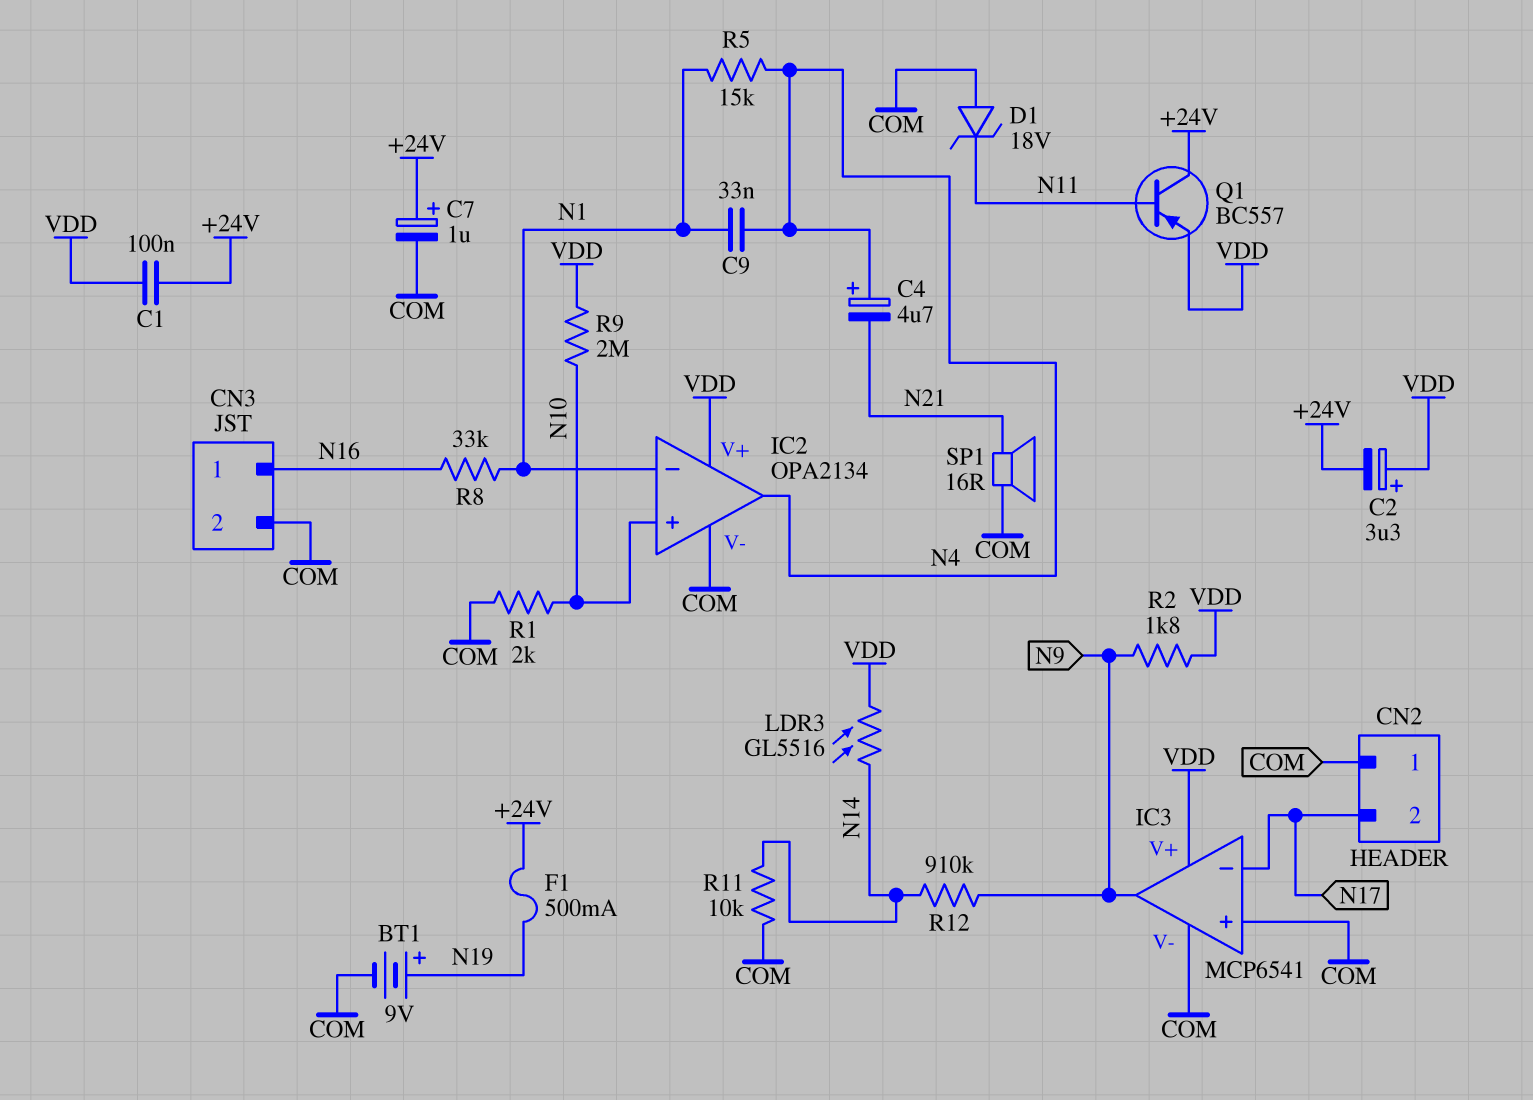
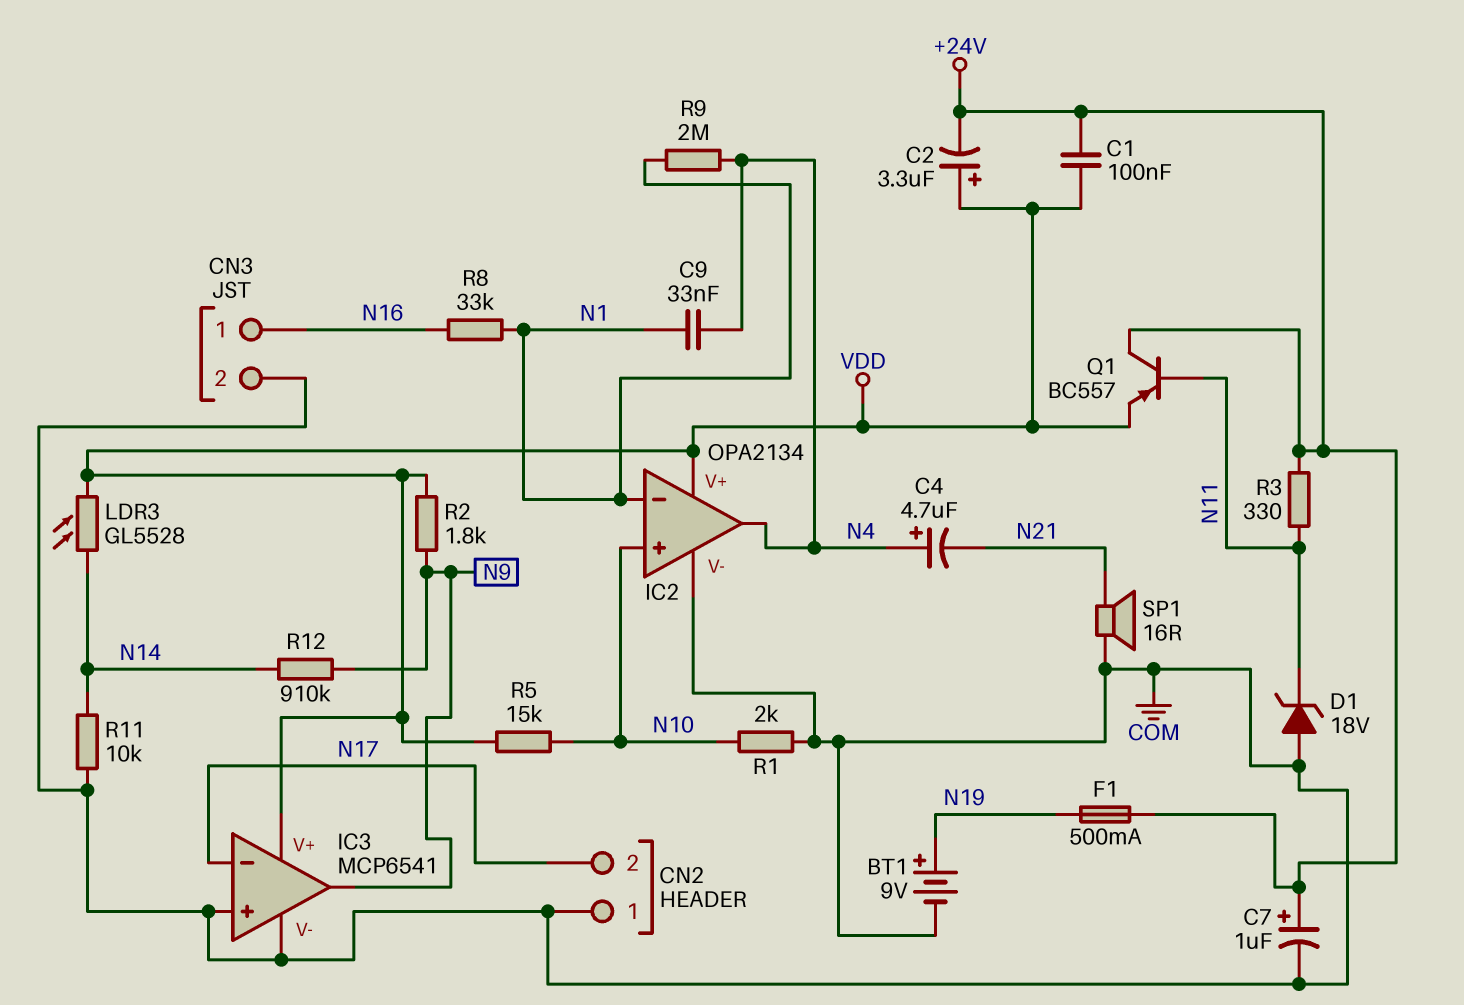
LDR3: GL5516 (N14, VDD) -> GL5528 (N14, VDD)
R3: none -> 330 (+24V, N11)
R5: 15k (N1, N4) -> 15k (N10, VDD)
R9: 2M (N10, VDD) -> 2M (N1, N4)

